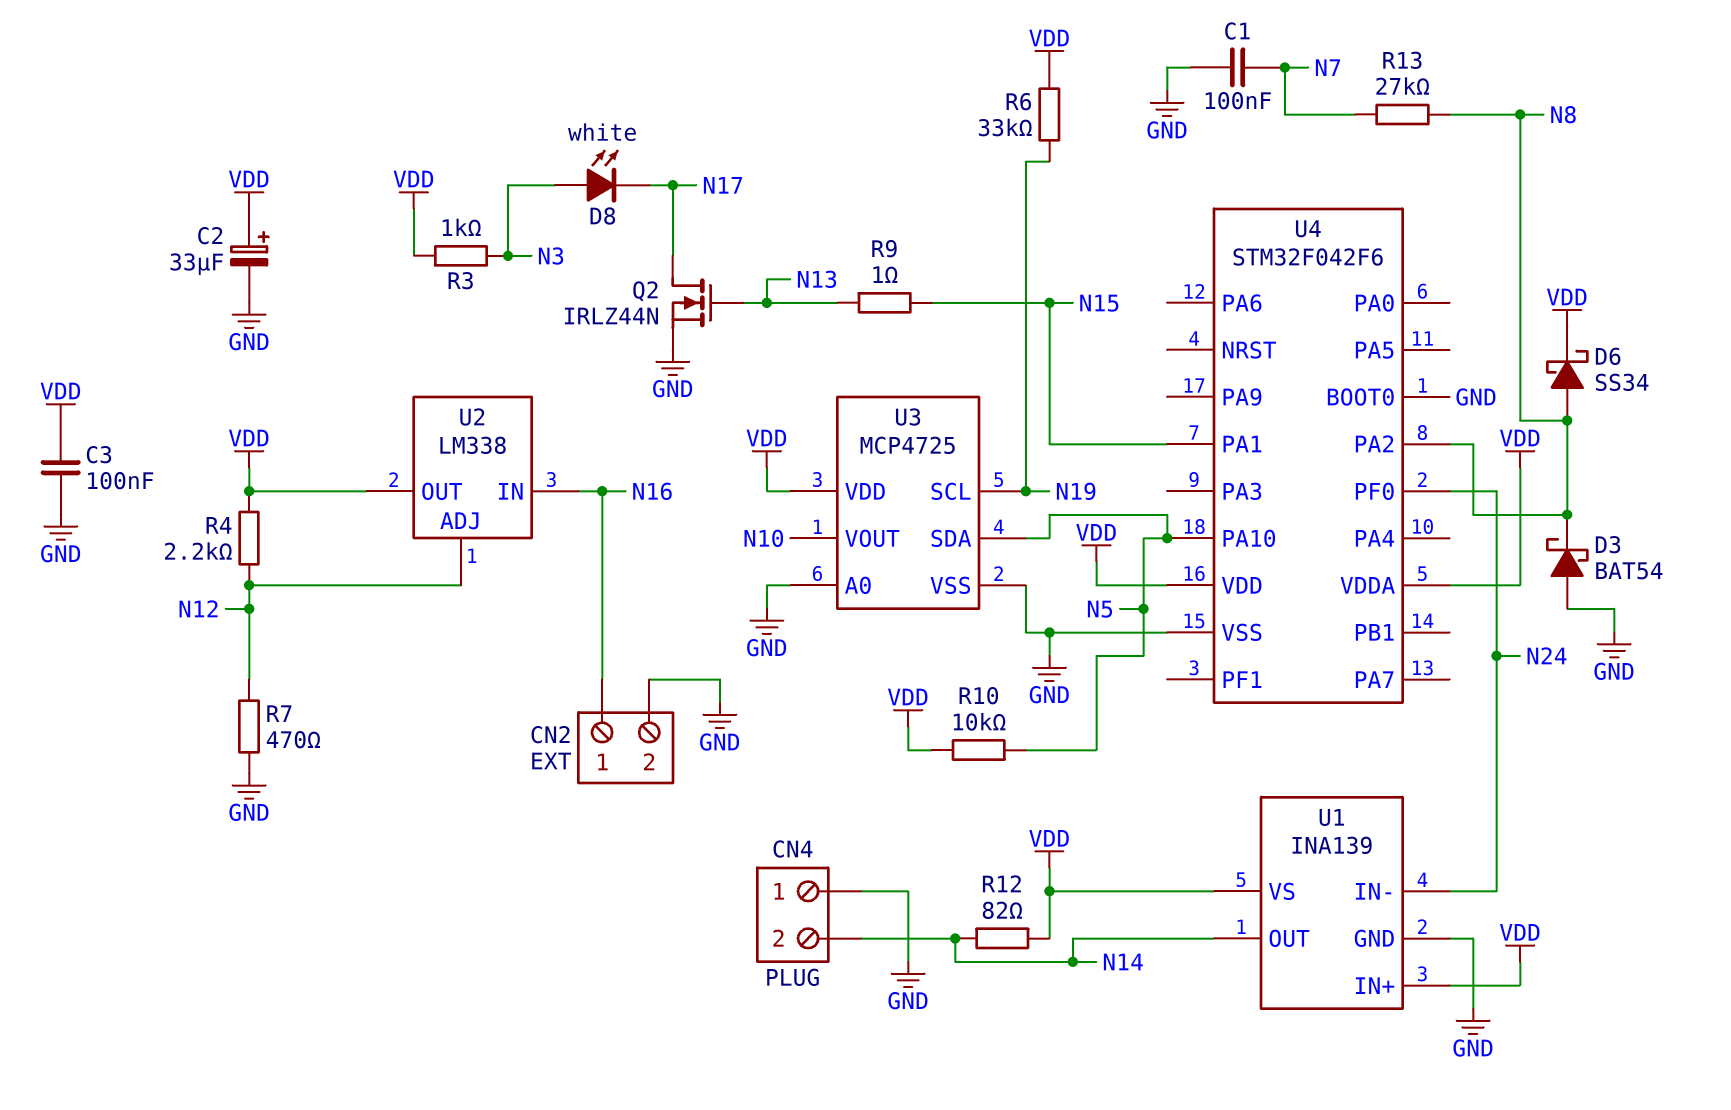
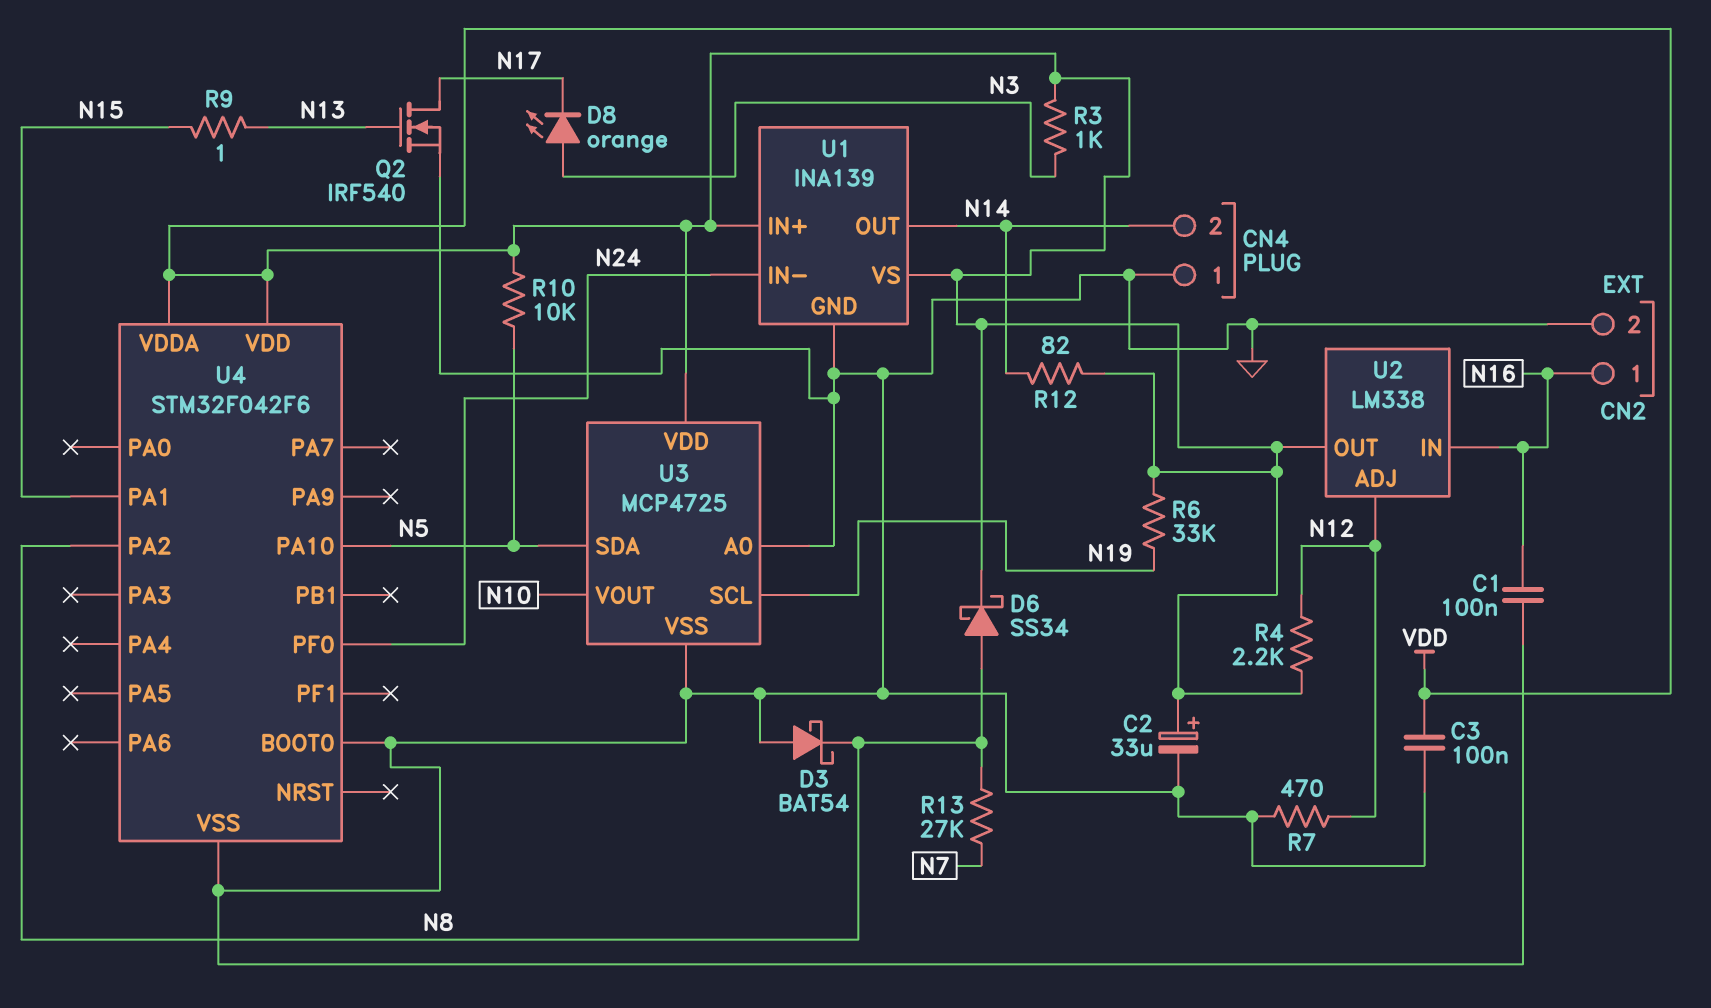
C1: 100nF (GND, N7) -> 100nF (GND, N16)
D8: LED white (A N3, K N17) -> LED orange (A N3, K N17)
Q2: NMOS IRLZ44N (G N13, D N17, S GND) -> NMOS IRF540 (G N13, D N17, S GND)

